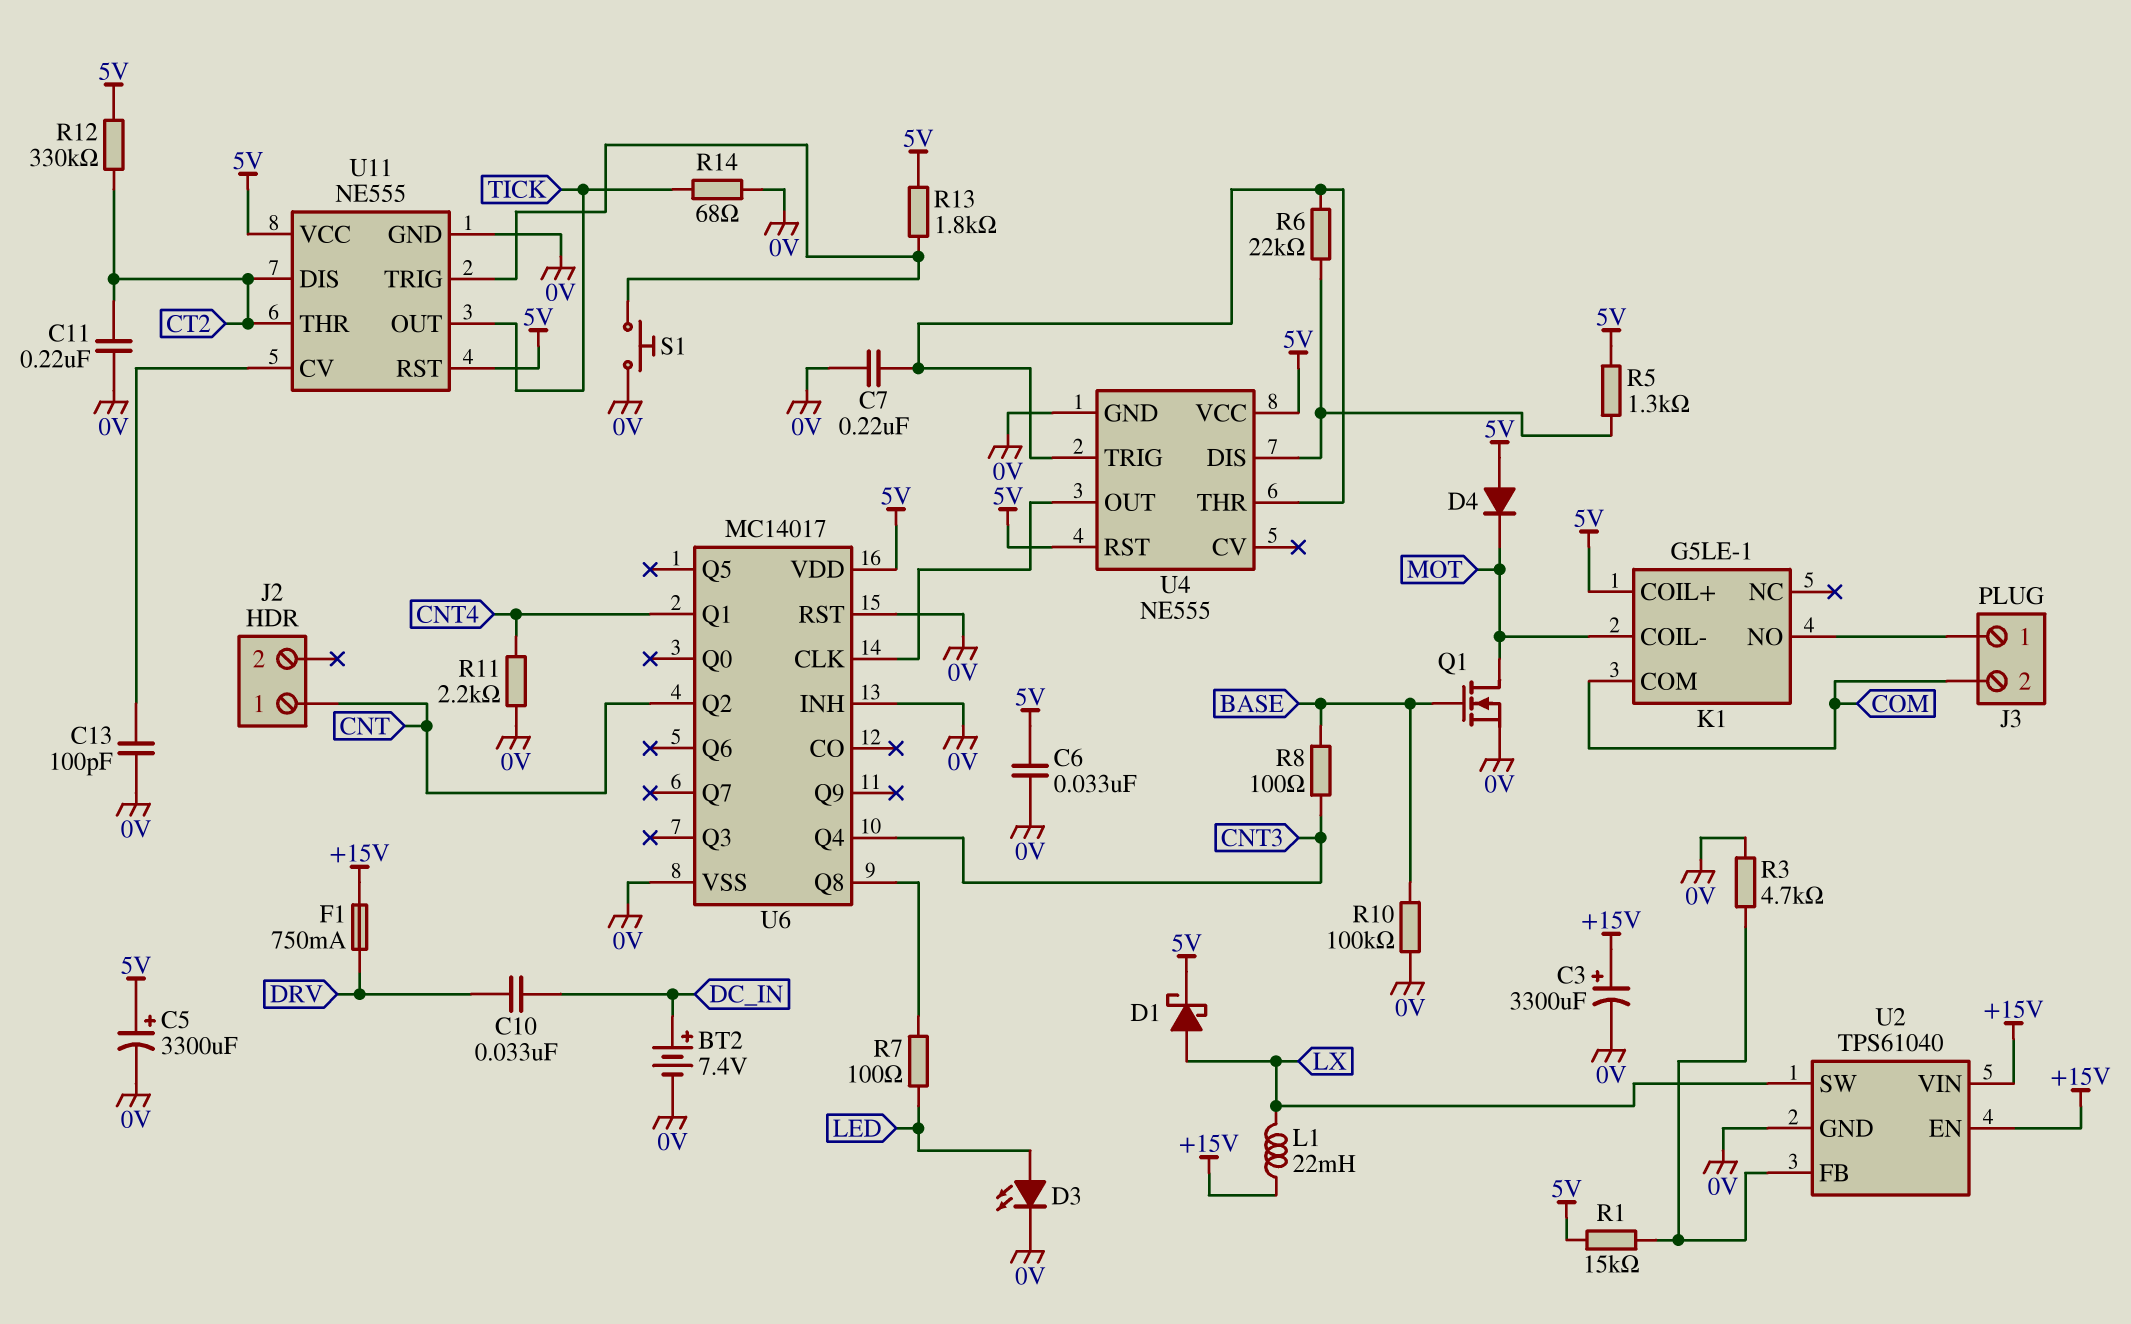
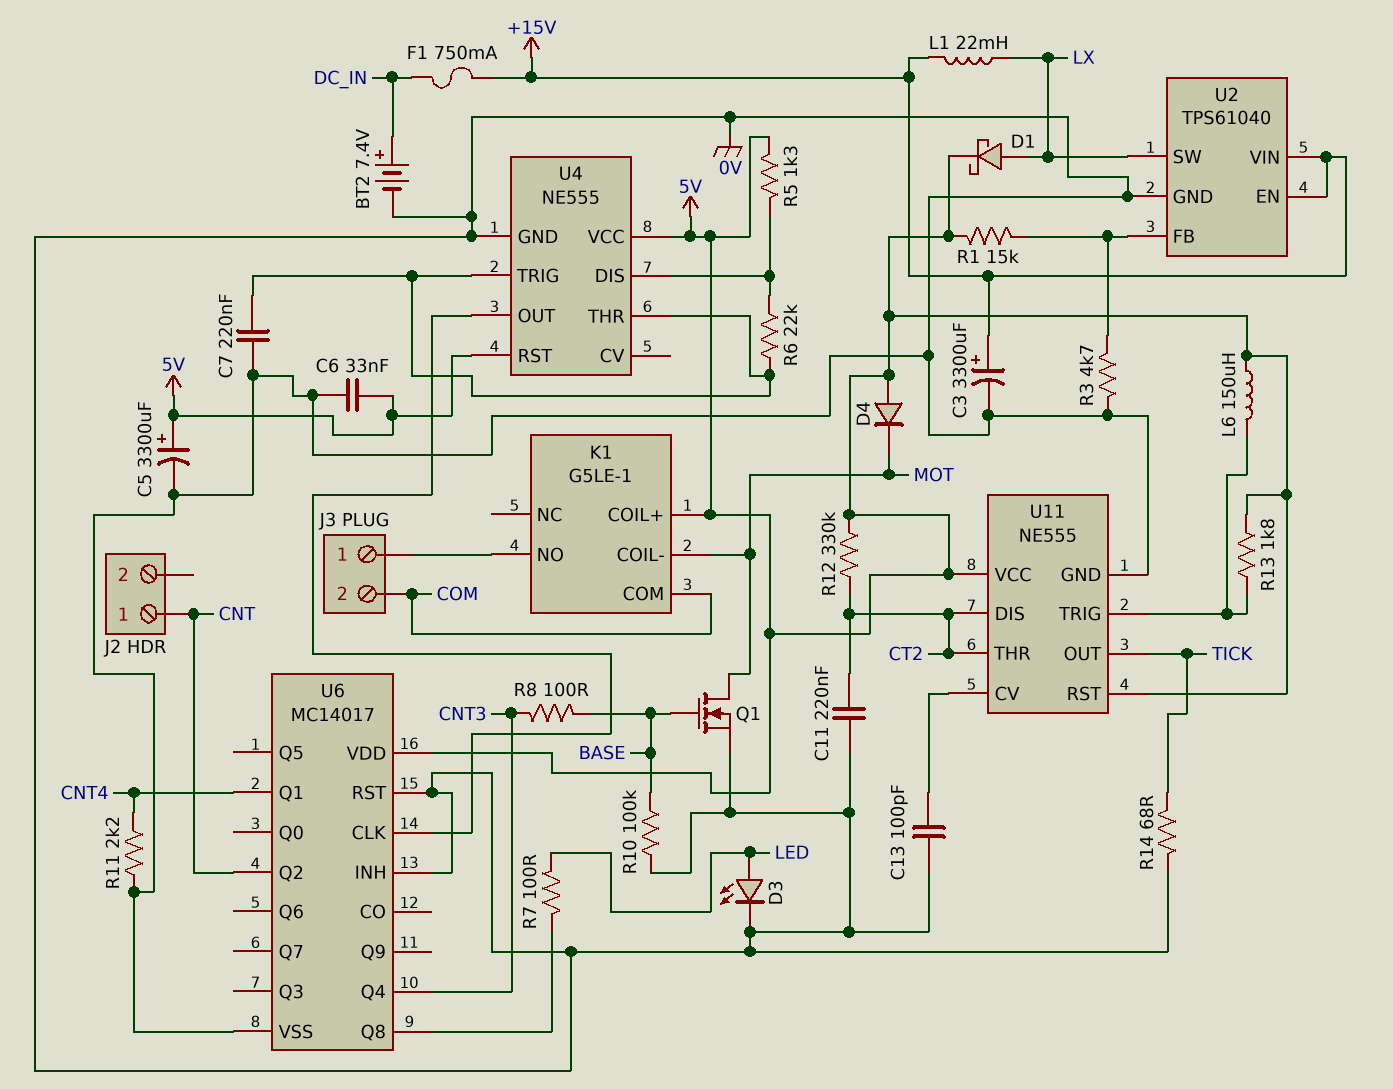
C10: 33nF (DC_IN, DRV) -> none
F1: 750mA (+15V, DRV) -> 750mA (+15V, DC_IN)
L6: none -> 150uH (5V, U11/TRIG)
S1: button (0V, U11/TRIG) -> none

